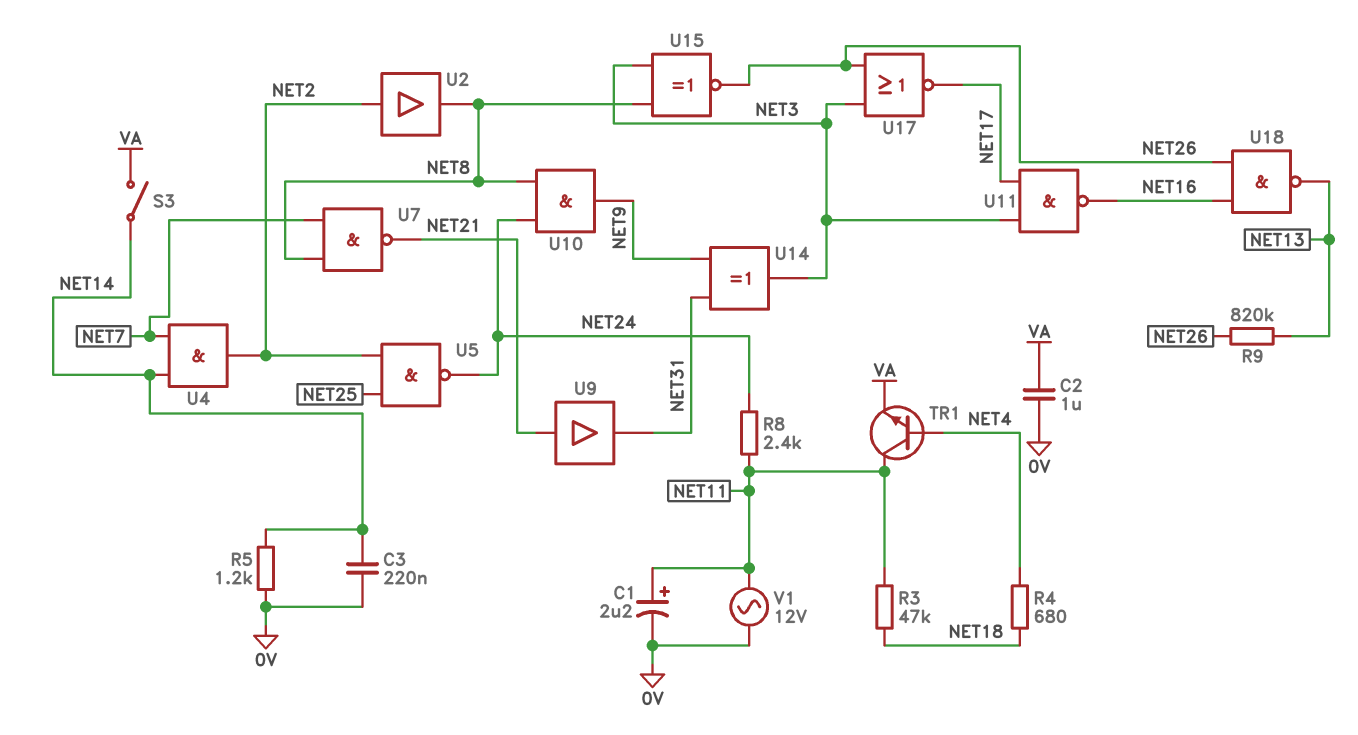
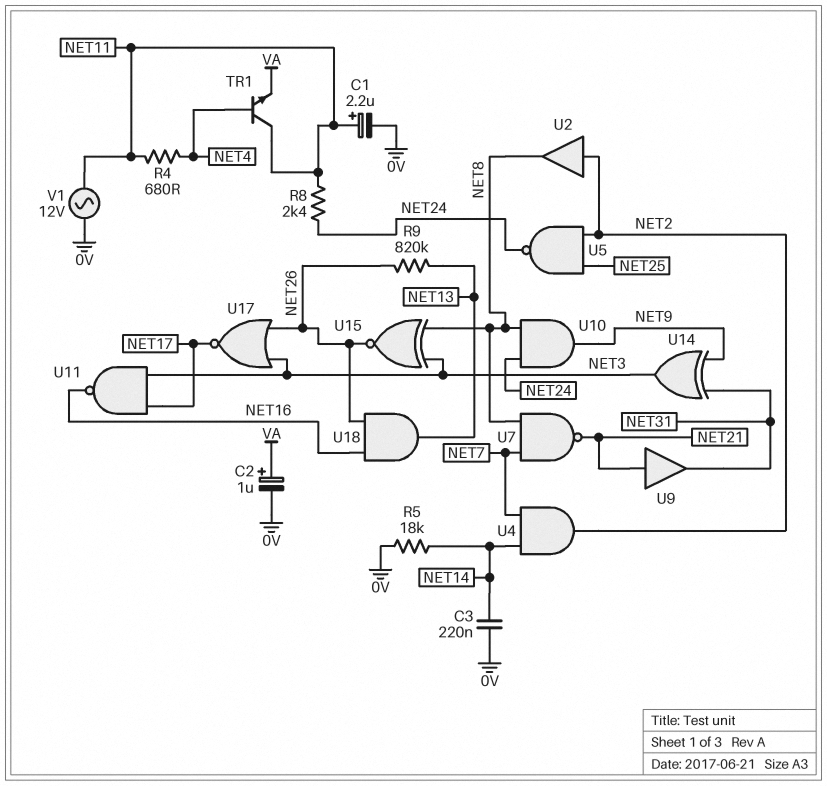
C2: 1uF (0V, VA) -> 1uF (plus VA, minus 0V)
R3: 47k (NET11, NET18) -> none
R4: 680 (NET4, NET18) -> 680 (NET4, NET11)
R5: 1.2k (0V, NET14) -> 18k (0V, NET14)
S3: switch (NET14, VA) -> none
U18: NAND (in NET16, in NET26, out NET13) -> AND (in NET16, in NET26, out NET13)

